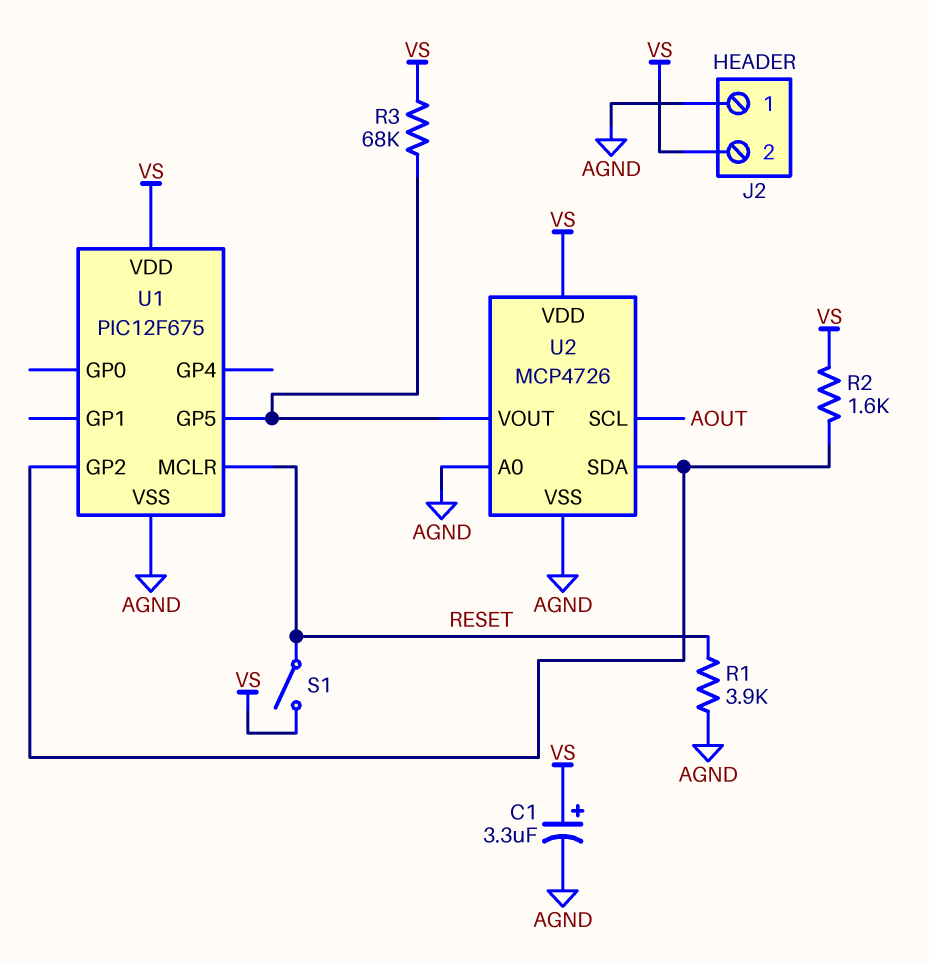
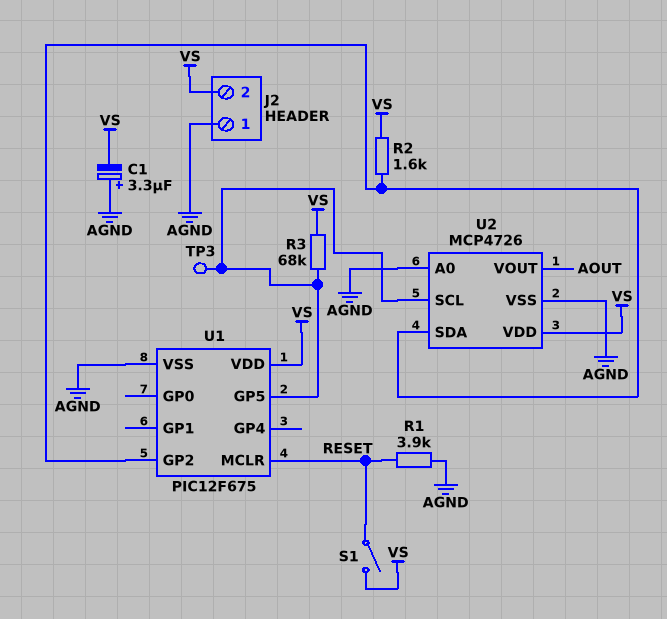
C1: 3.3uF (plus VS, minus AGND) -> 3.3uF (plus AGND, minus VS)
TP3: none -> test point (U1/GP5)
U2 pin SCL: AOUT -> U1/GP5
U2 pin VOUT: U1/GP5 -> AOUT

